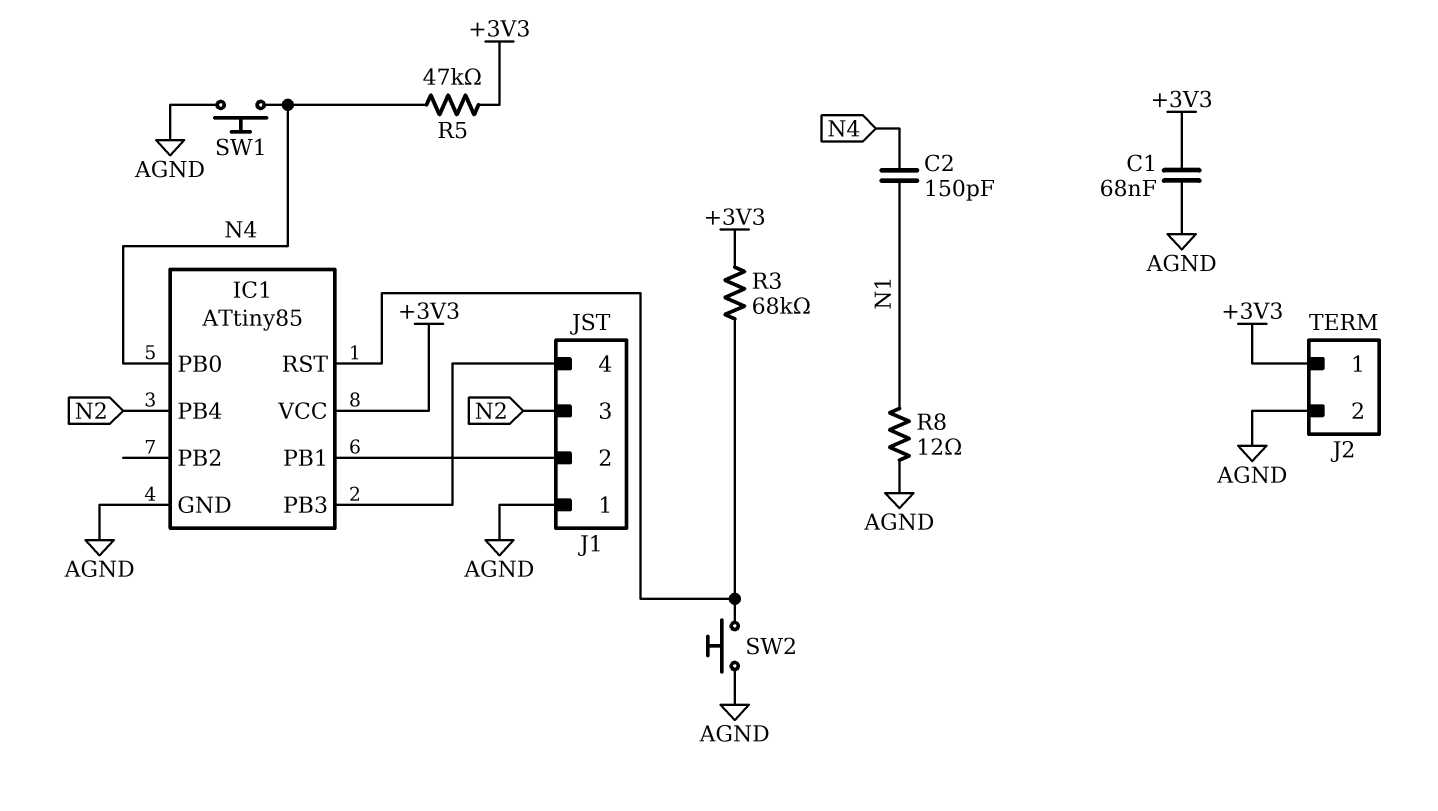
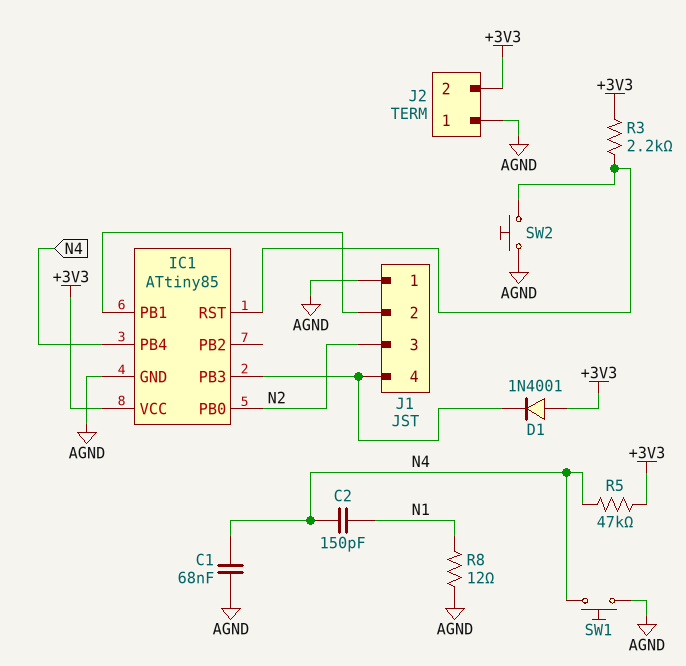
C1: 68nF (+3V3, AGND) -> 68nF (AGND, N4)
D1: none -> diode 1N4001 (A +3V3, K IC1/PB3)
IC1 pin PB0: N4 -> N2
IC1 pin PB4: N2 -> N4
J2 pin 1: +3V3 -> AGND
J2 pin 2: AGND -> +3V3
R3: 68k (+3V3, IC1/RST) -> 2.2k (+3V3, IC1/RST)

